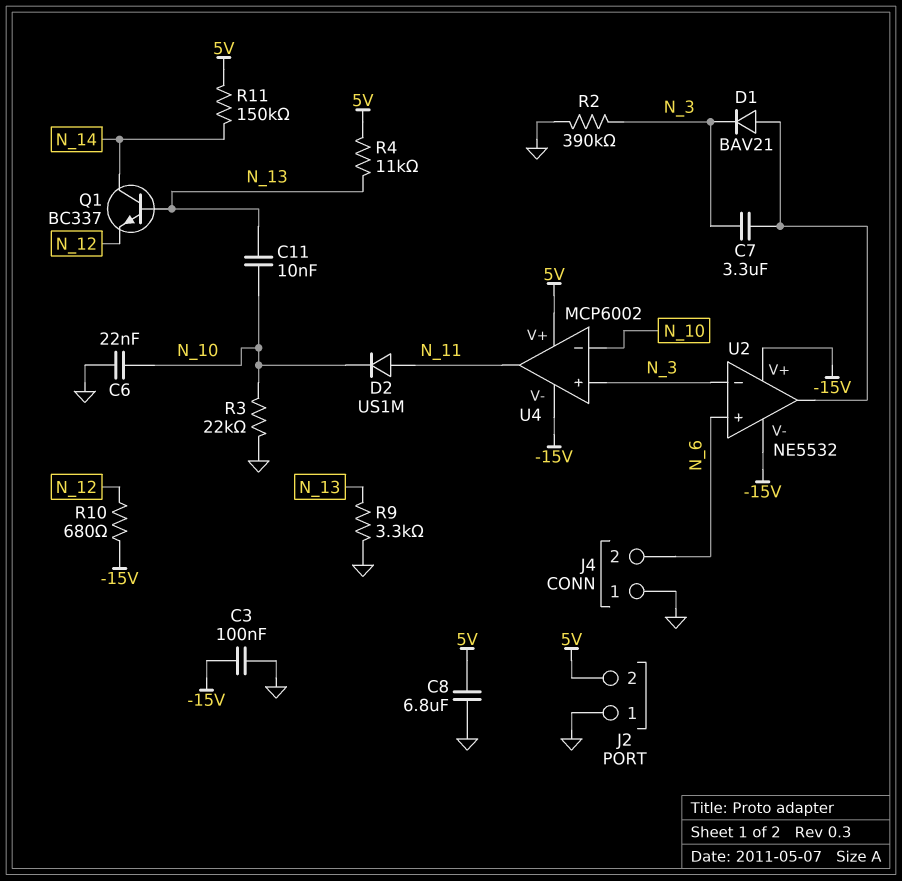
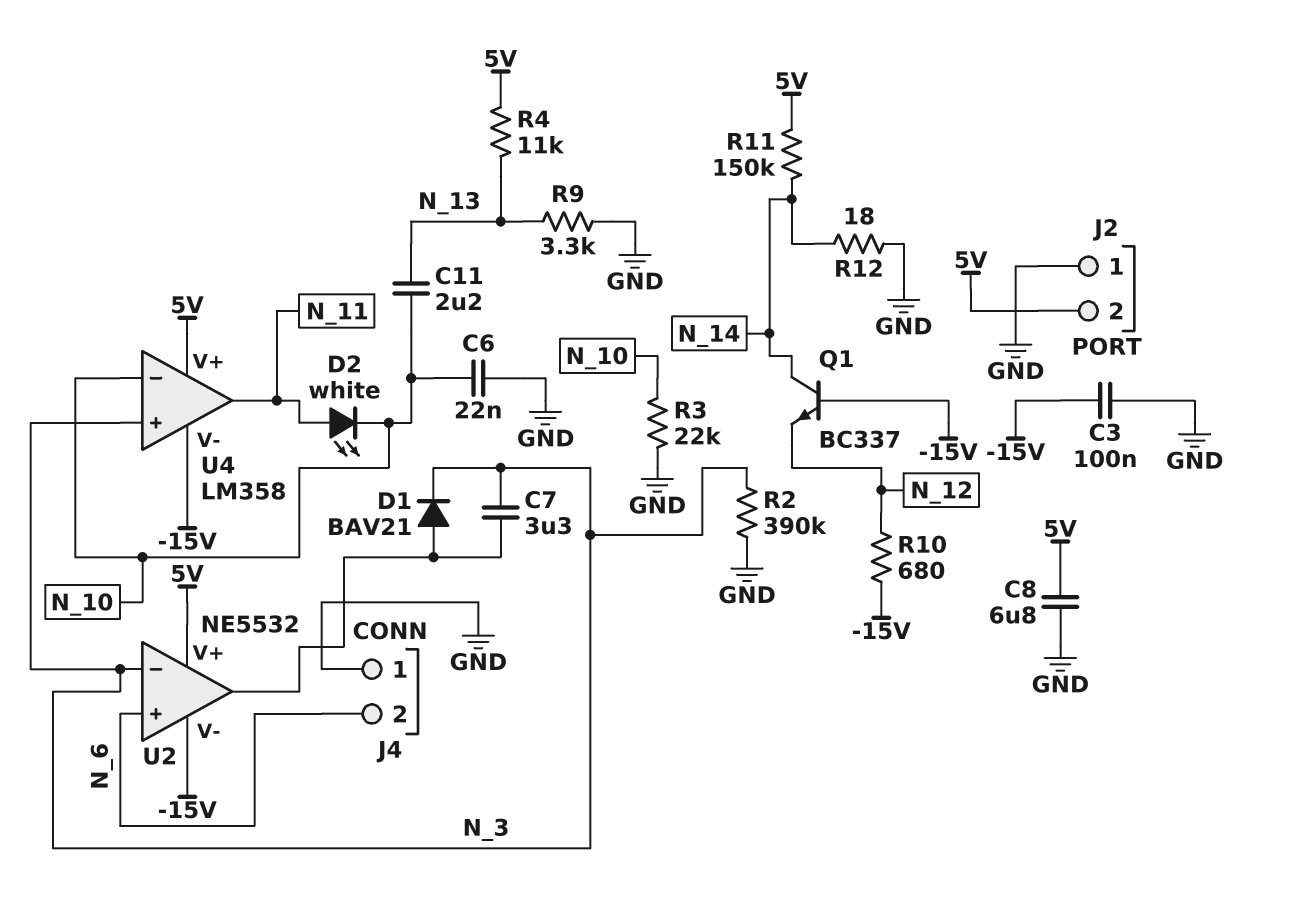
C11: 10nF (N_10, N_13) -> 2.2uF (N_10, N_13)
D2: diode US1M (A N_11, K N_10) -> LED white (A N_11, K N_10)
Q1: NPN BC337 (B N_13, C N_14, E N_12) -> NPN BC337 (B -15V, C N_14, E N_12)
R12: none -> 18 (GND, N_14)
U2 pin V+: -15V -> 5V
U4: MCP6002 -> LM358

